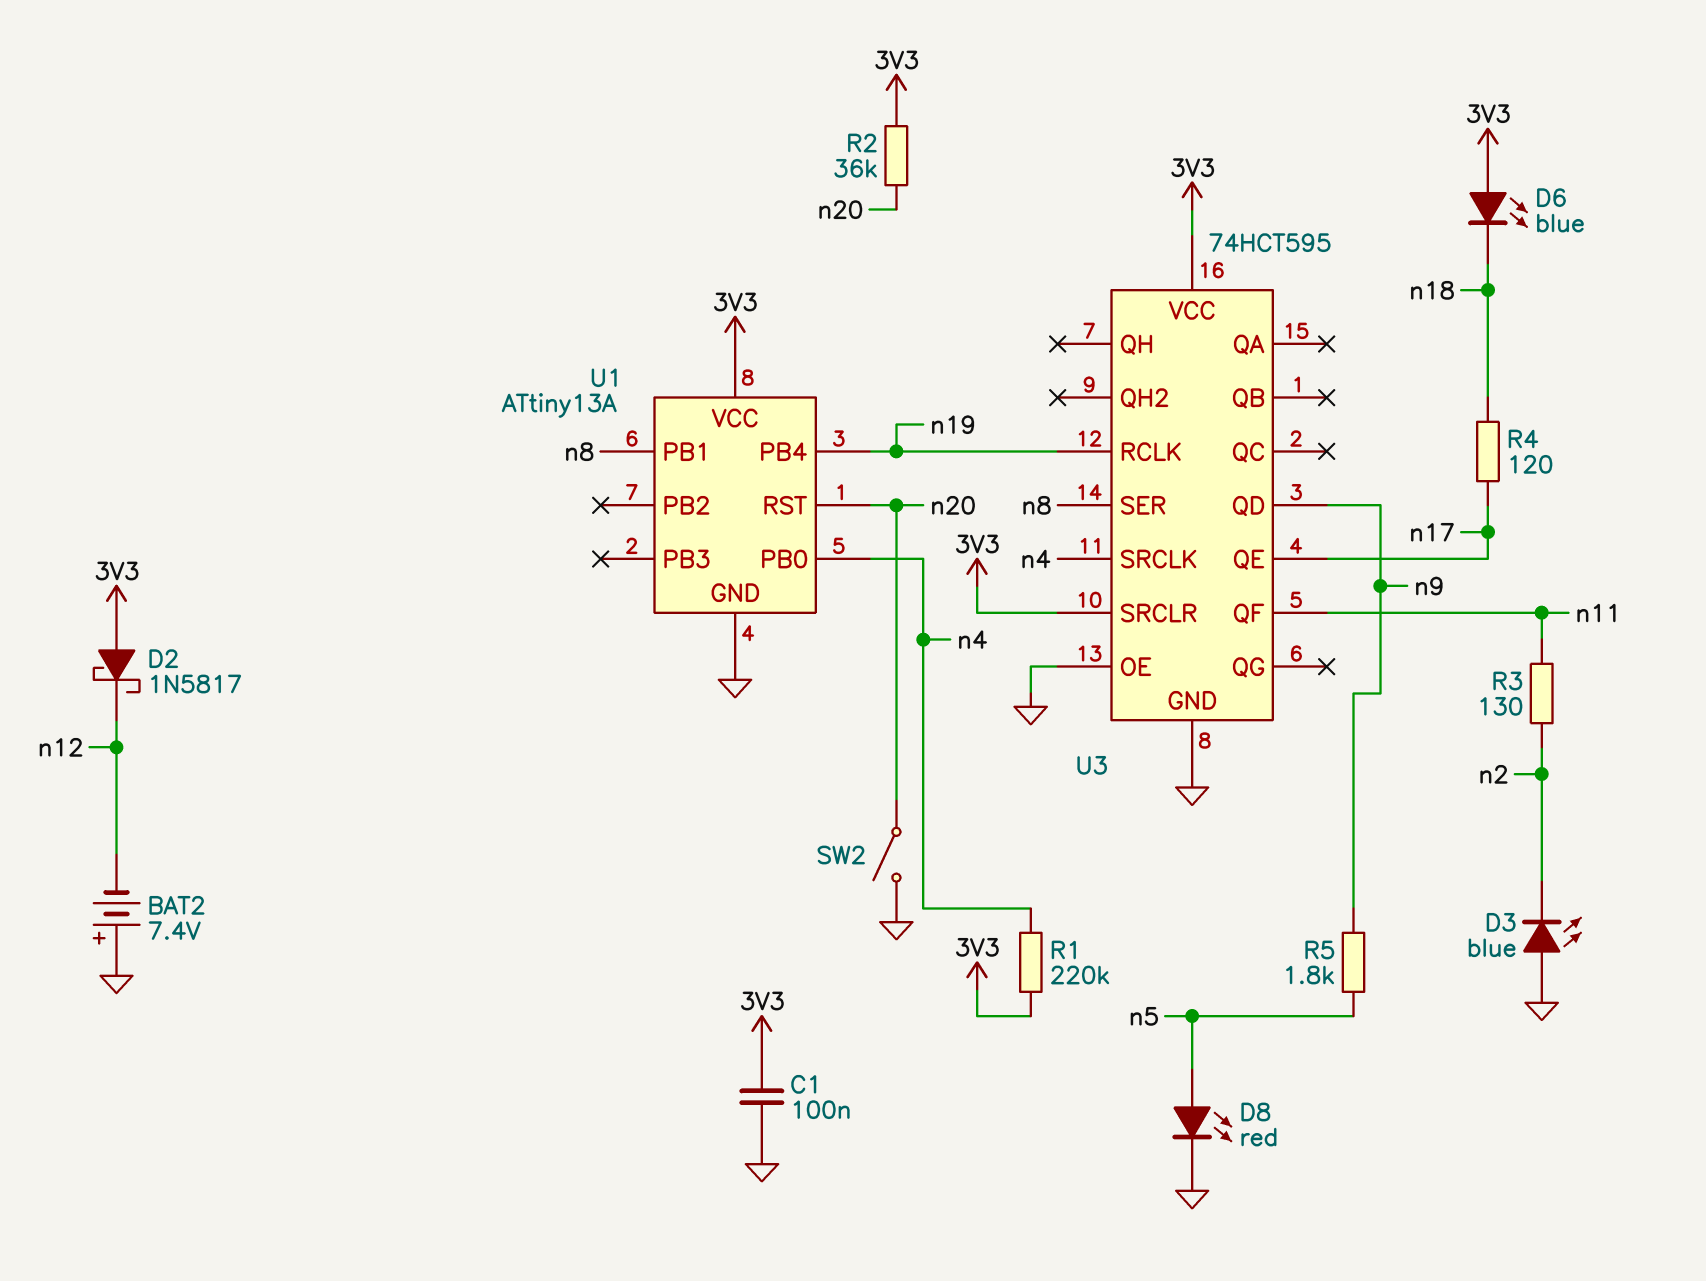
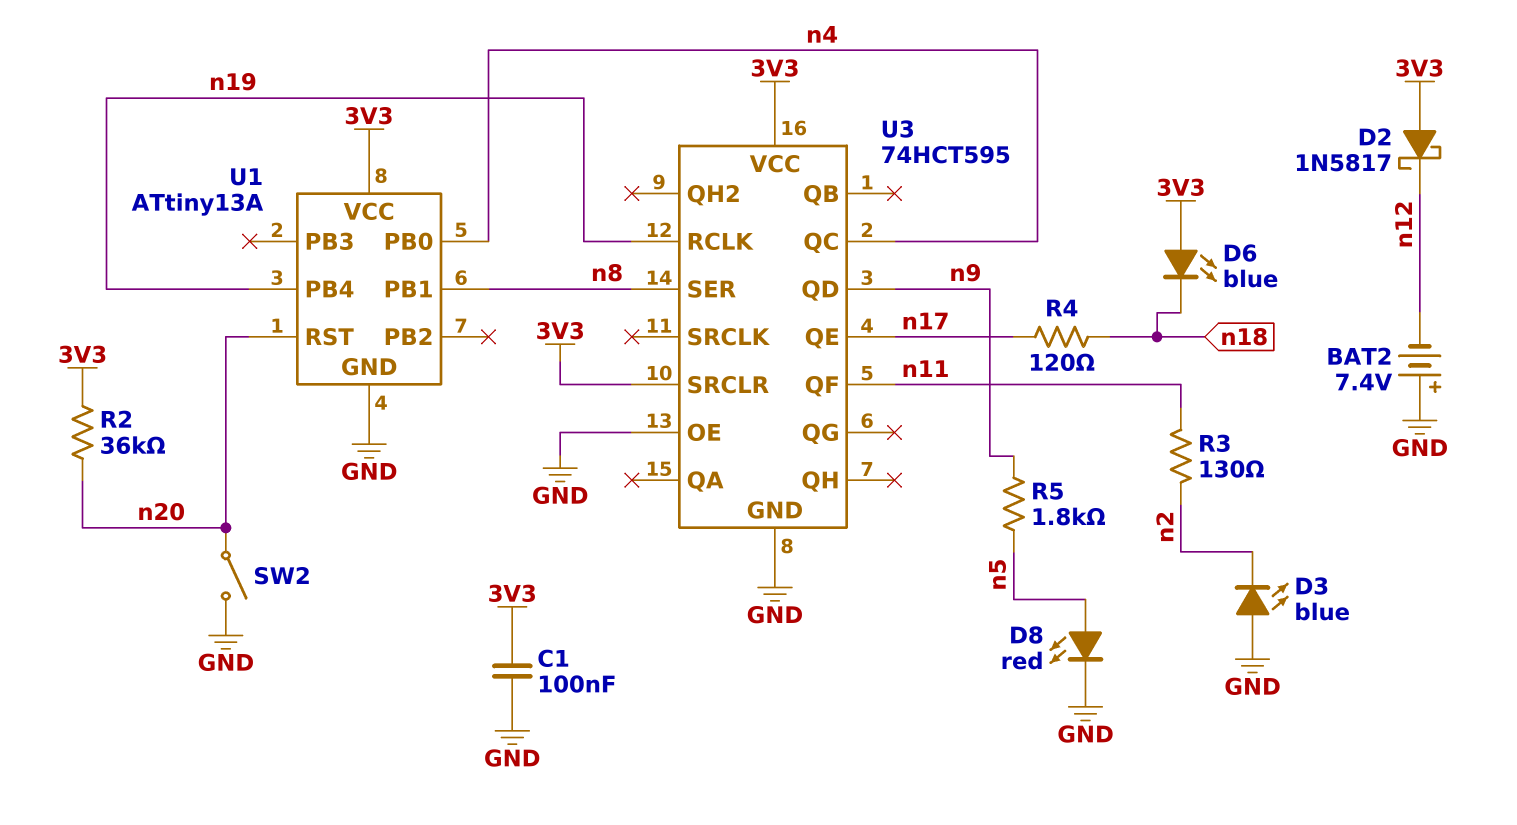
R1: 220k (3V3, n4) -> none
U3 pin QC: none -> n4
U3 pin SRCLK: n4 -> none

